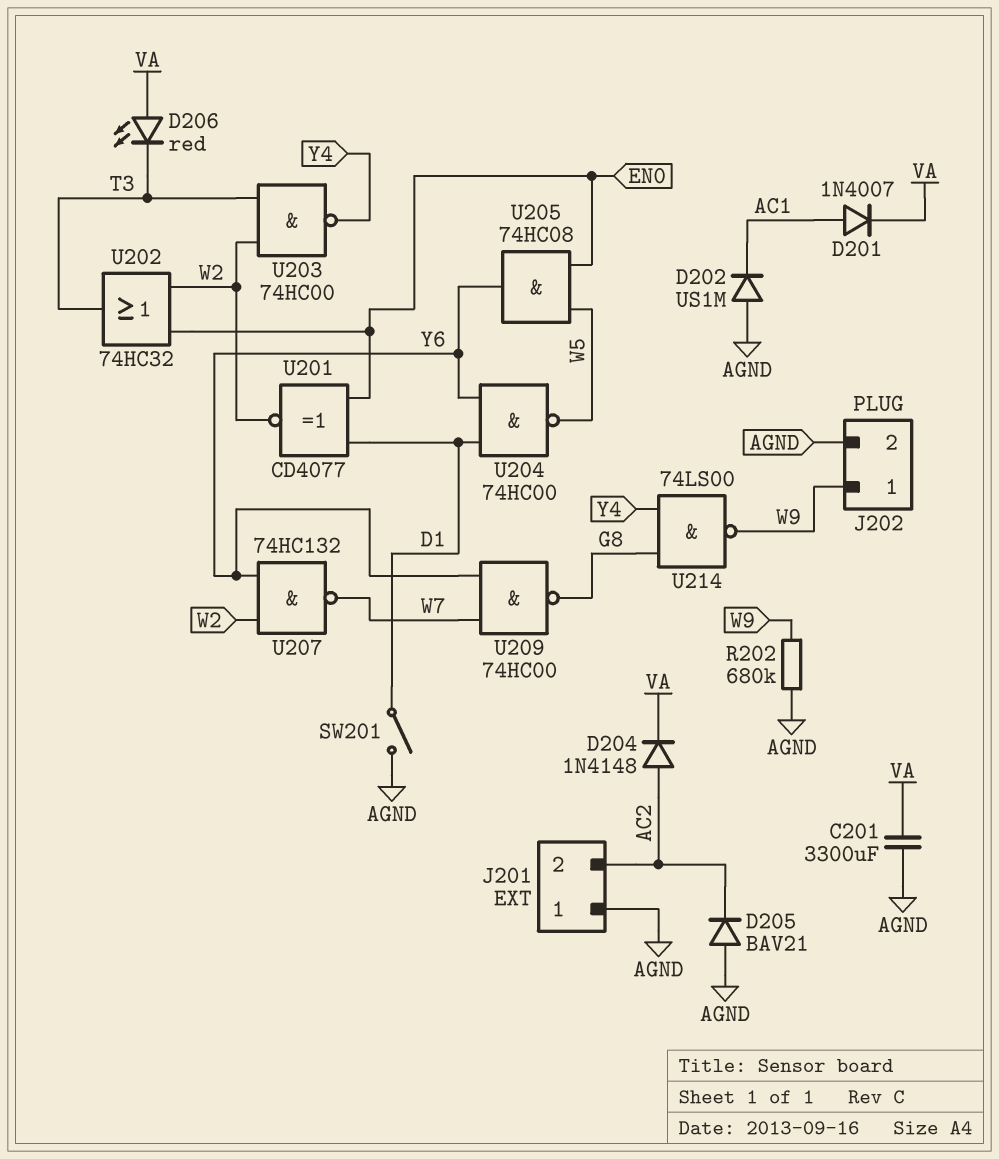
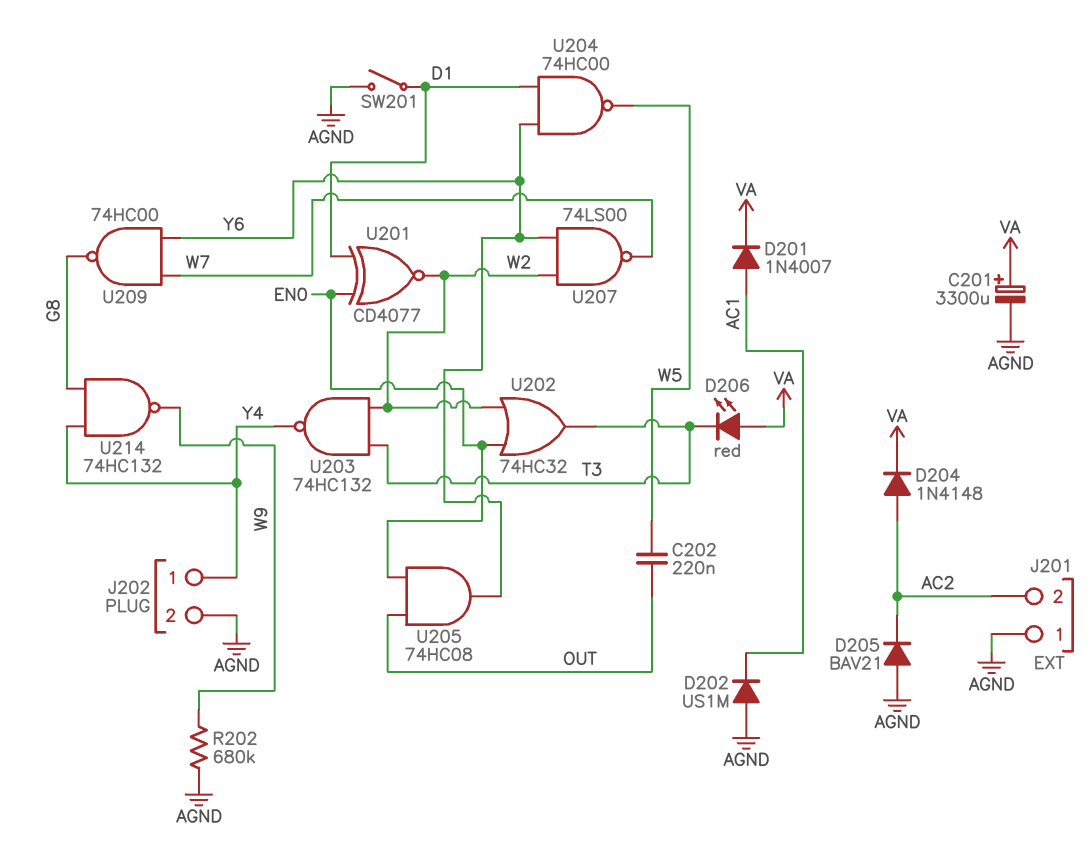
C201: 3300uF (AGND, VA) -> 3300uF (plus VA, minus AGND)
C202: none -> 220nF (OUT, W5)
J202 pin 1: W9 -> Y4
U203: NAND 74HC00 (in T3, in W2, out Y4) -> NAND 74HC132 (in T3, in W2, out Y4)
U205: AND 74HC08 (in EN0, in W5, out Y6) -> AND 74HC08 (in EN0, in OUT, out Y6)
U207: NAND 74HC132 (in W2, in Y6, out W7) -> NAND 74LS00 (in W2, in Y6, out W7)
U214: NAND 74LS00 (in G8, in Y4, out W9) -> NAND 74HC132 (in G8, in Y4, out W9)

